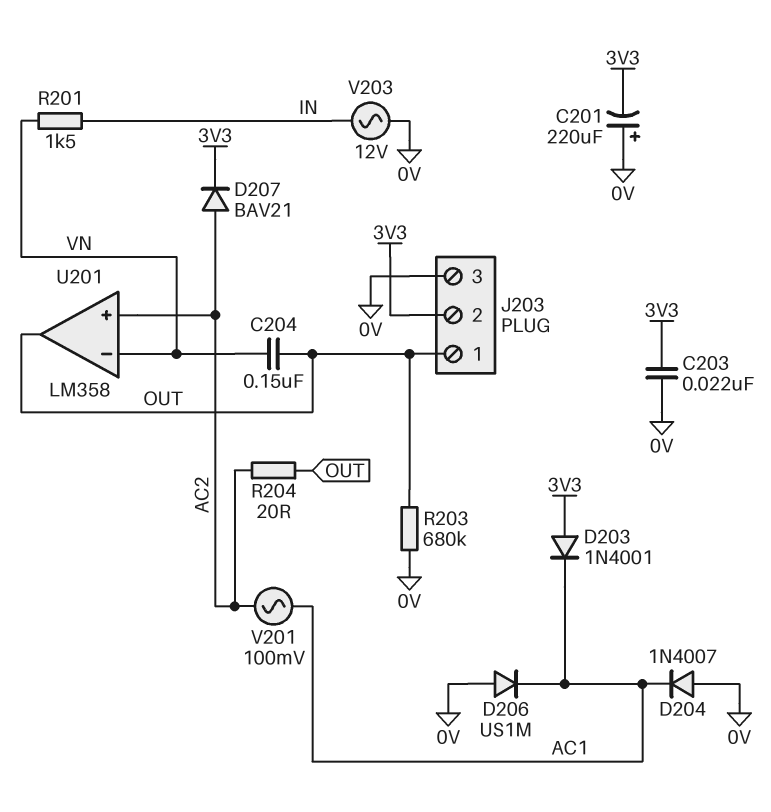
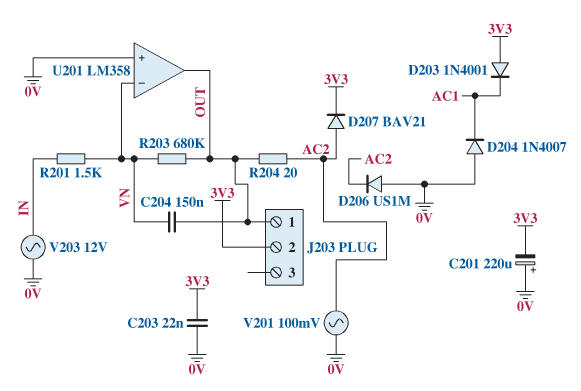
D206: diode US1M (A 0V, K AC1) -> diode US1M (A 0V, K AC2)
J203 pin 3: 0V -> none
R203: 680k (0V, OUT) -> 680k (OUT, VN)
U201 pin in+: AC2 -> 0V
V201: AC 100mV (AC1, AC2) -> AC 100mV (0V, AC2)

